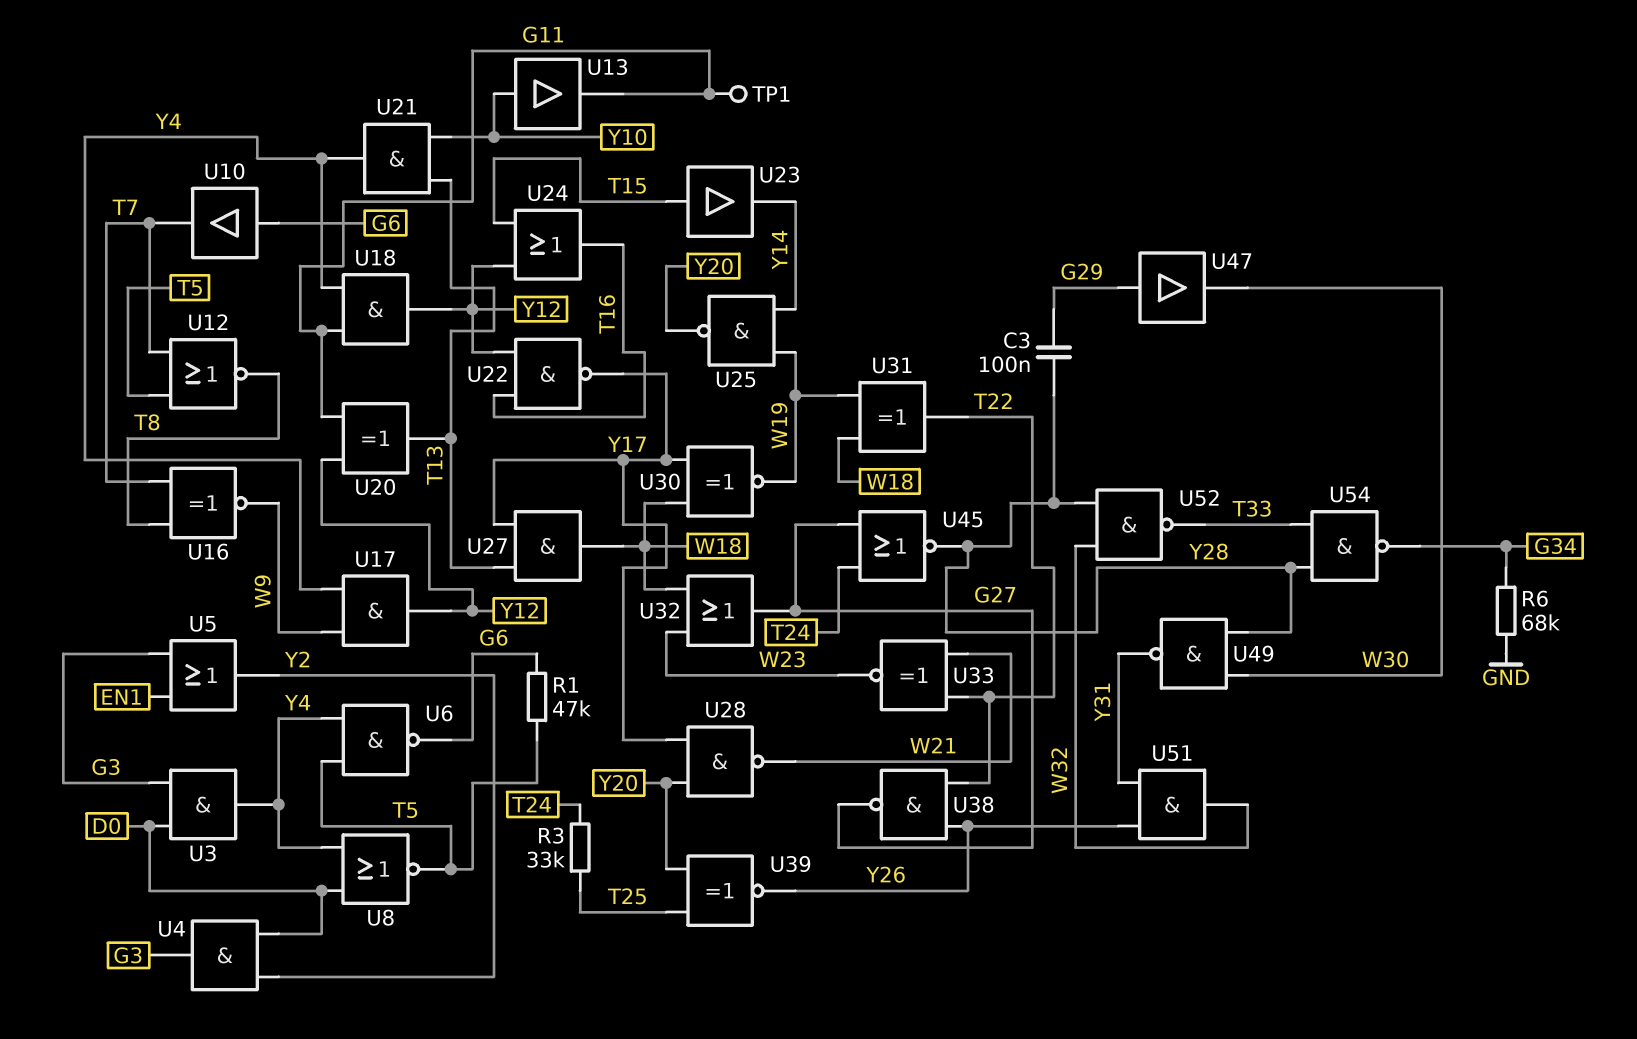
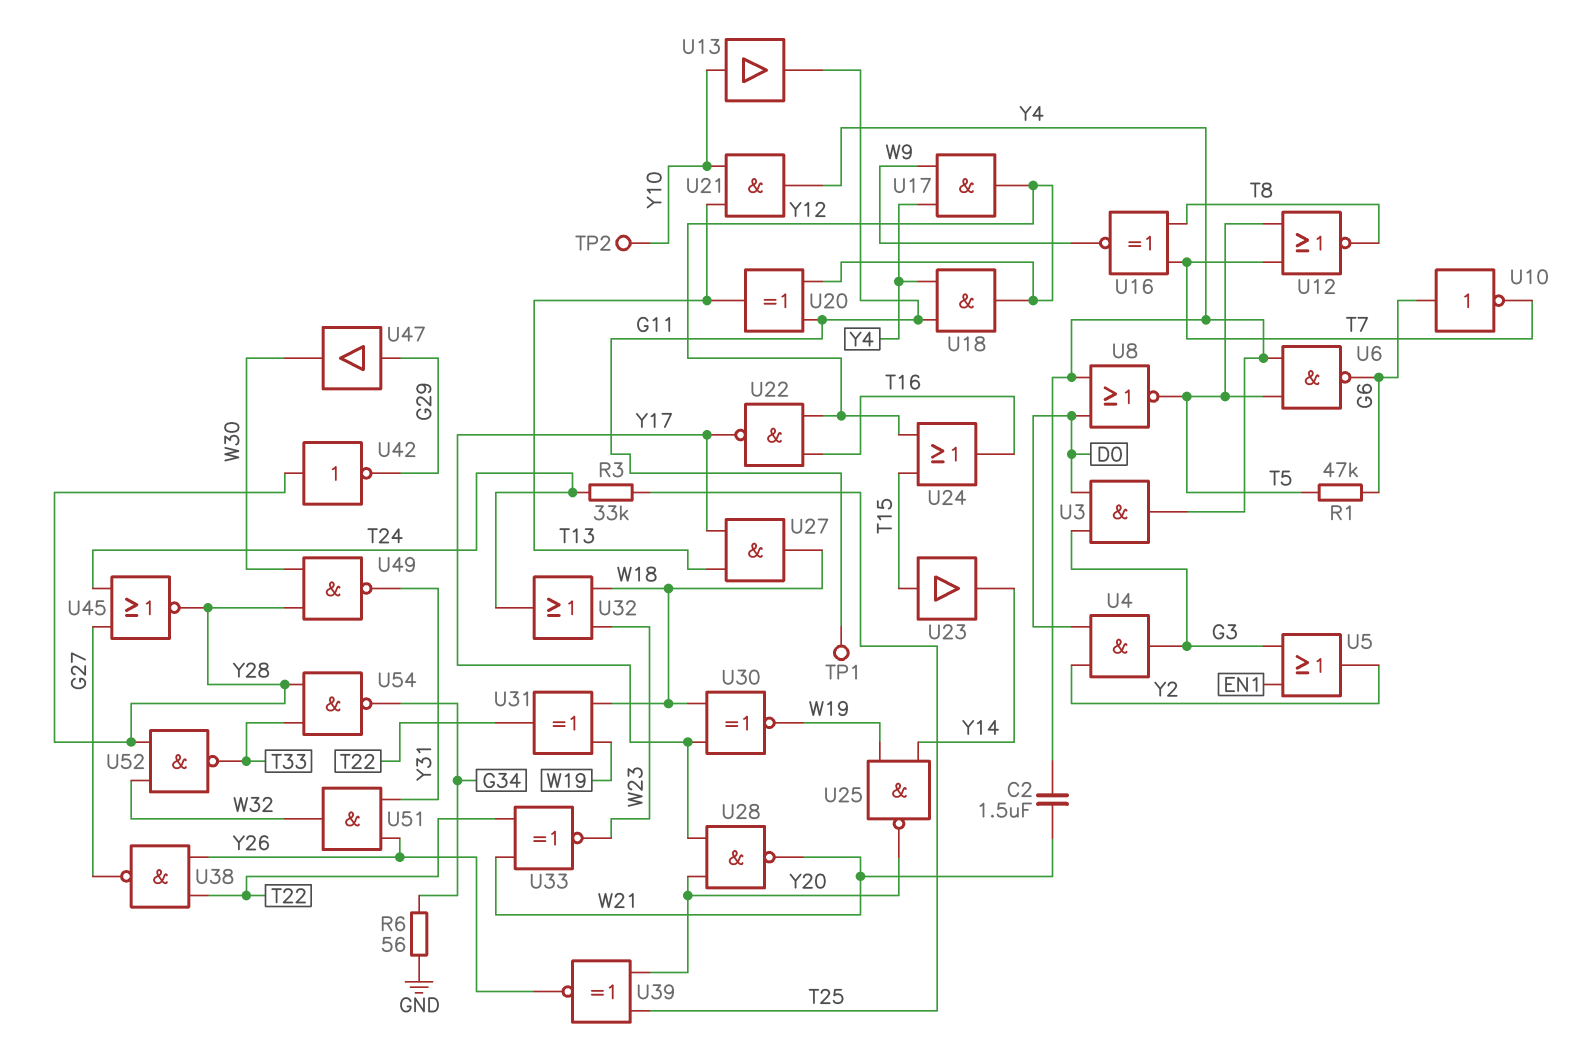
C2: none -> 1.5uF (W21, Y4)
C3: 100nF (G29, Y28) -> none
R6: 68k (G34, GND) -> 56 (G34, GND)
TP2: none -> test point (Y10)
U10: buffer (in G6, out T7) -> NOT (in G6, out T7)
U32: OR (in W18, in W23, out G27) -> OR (in W18, in W23, out T24)
U42: none -> NOT (in Y28, out G29)

